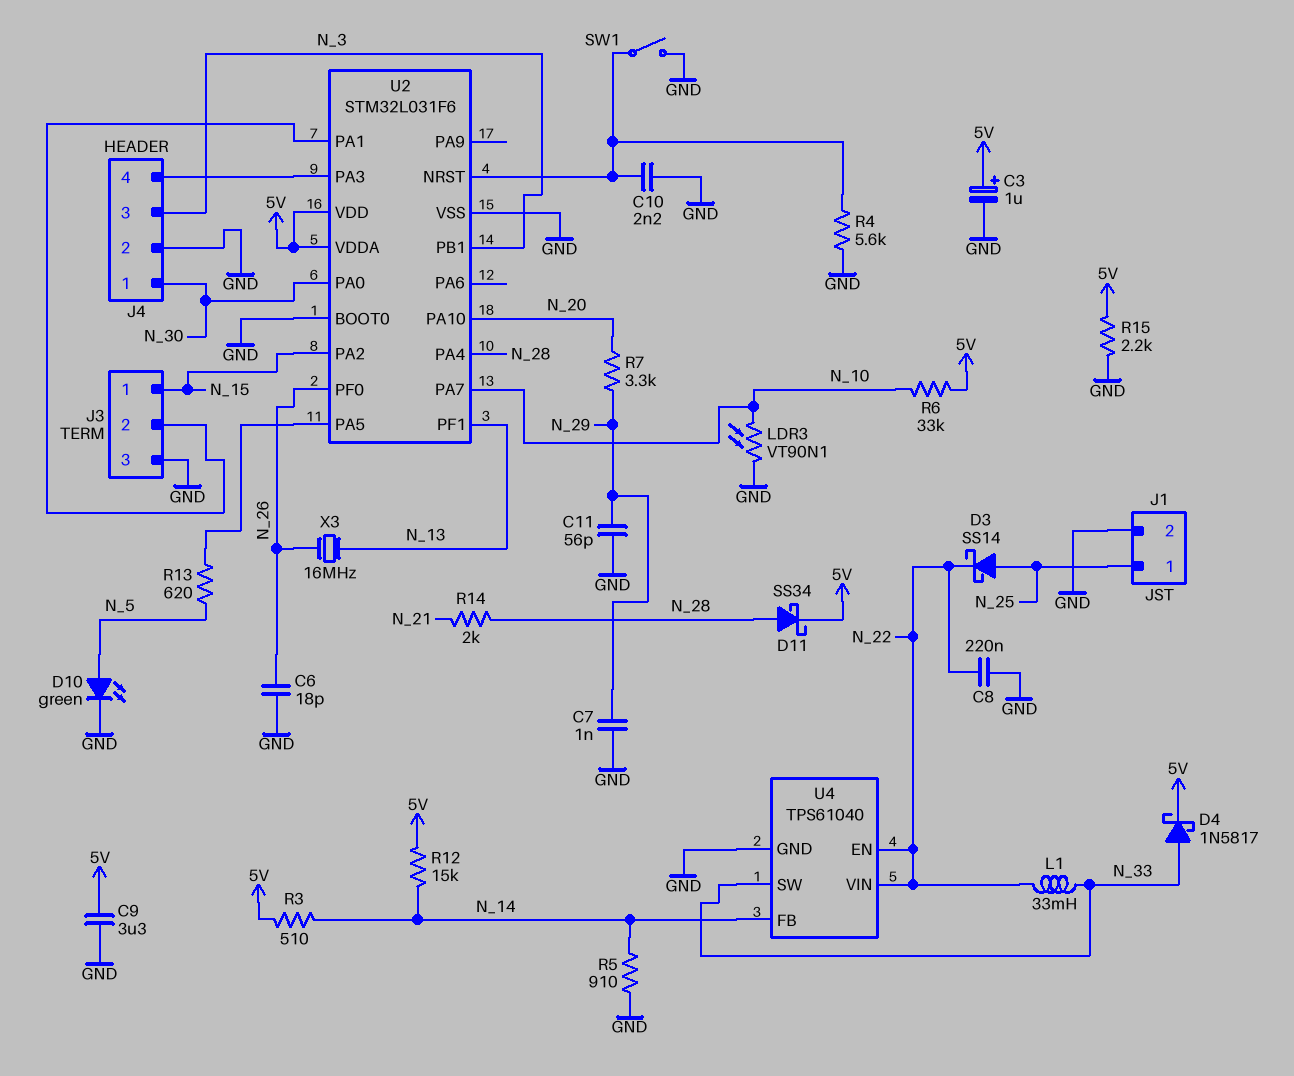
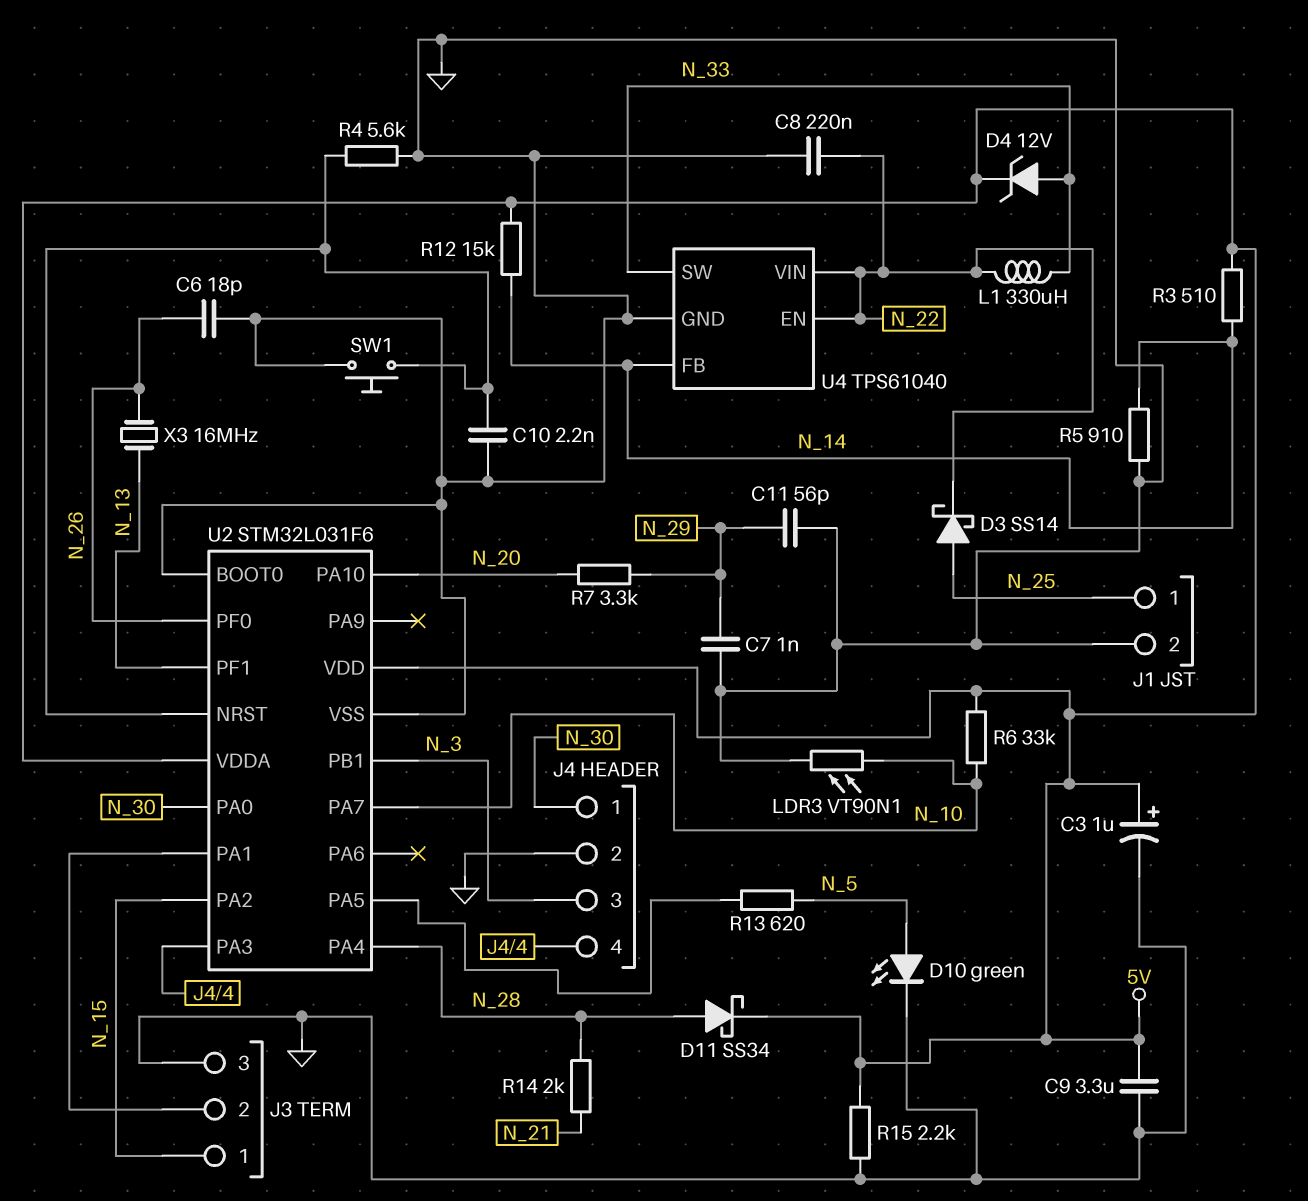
D4: schottky 1N5817 (A N_33, K 5V) -> zener 12V (A N_33, K 5V)
L1: 33mH (N_22, N_33) -> 330uH (N_22, N_33)
SW1: switch (GND, U2/NRST) -> button (GND, U2/NRST)

